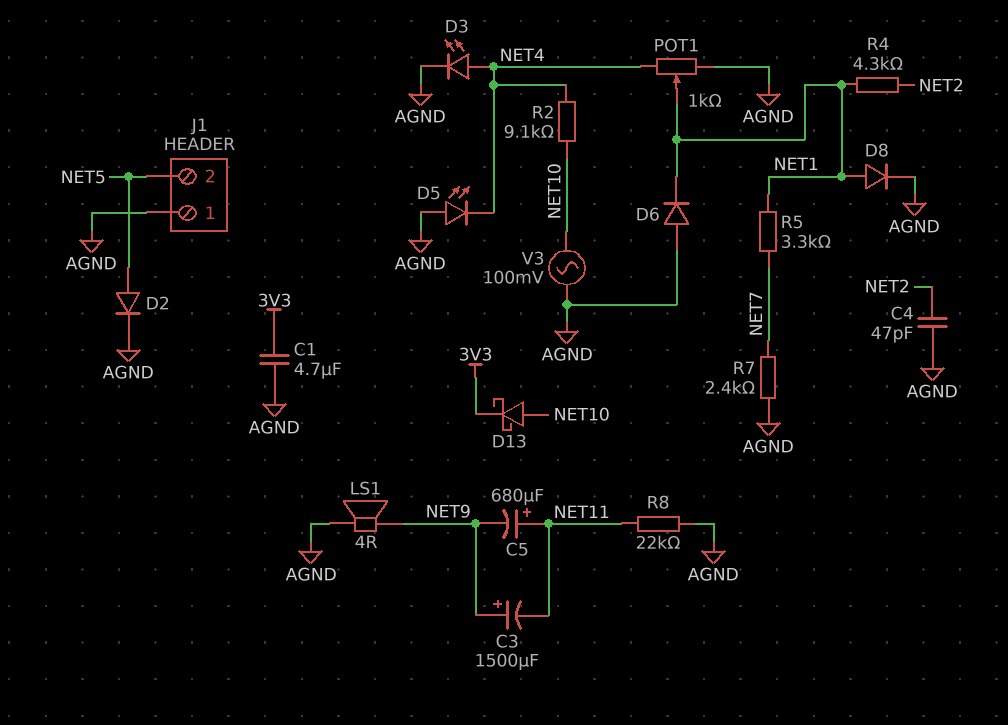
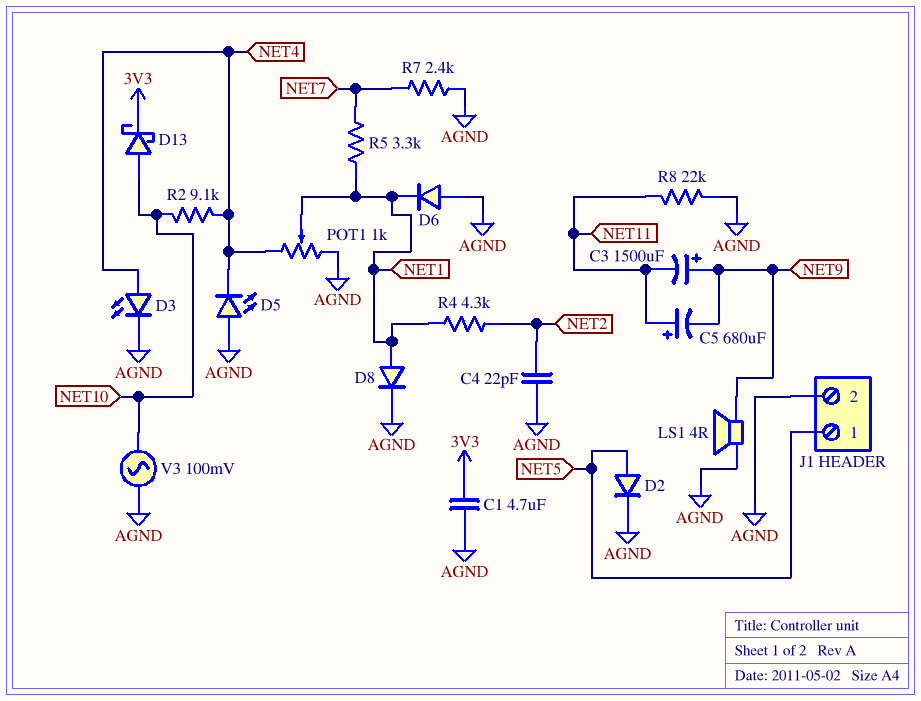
C4: 47pF (AGND, NET2) -> 22pF (AGND, NET2)
J1 pin 1: AGND -> NET5
J1 pin 2: NET5 -> AGND

